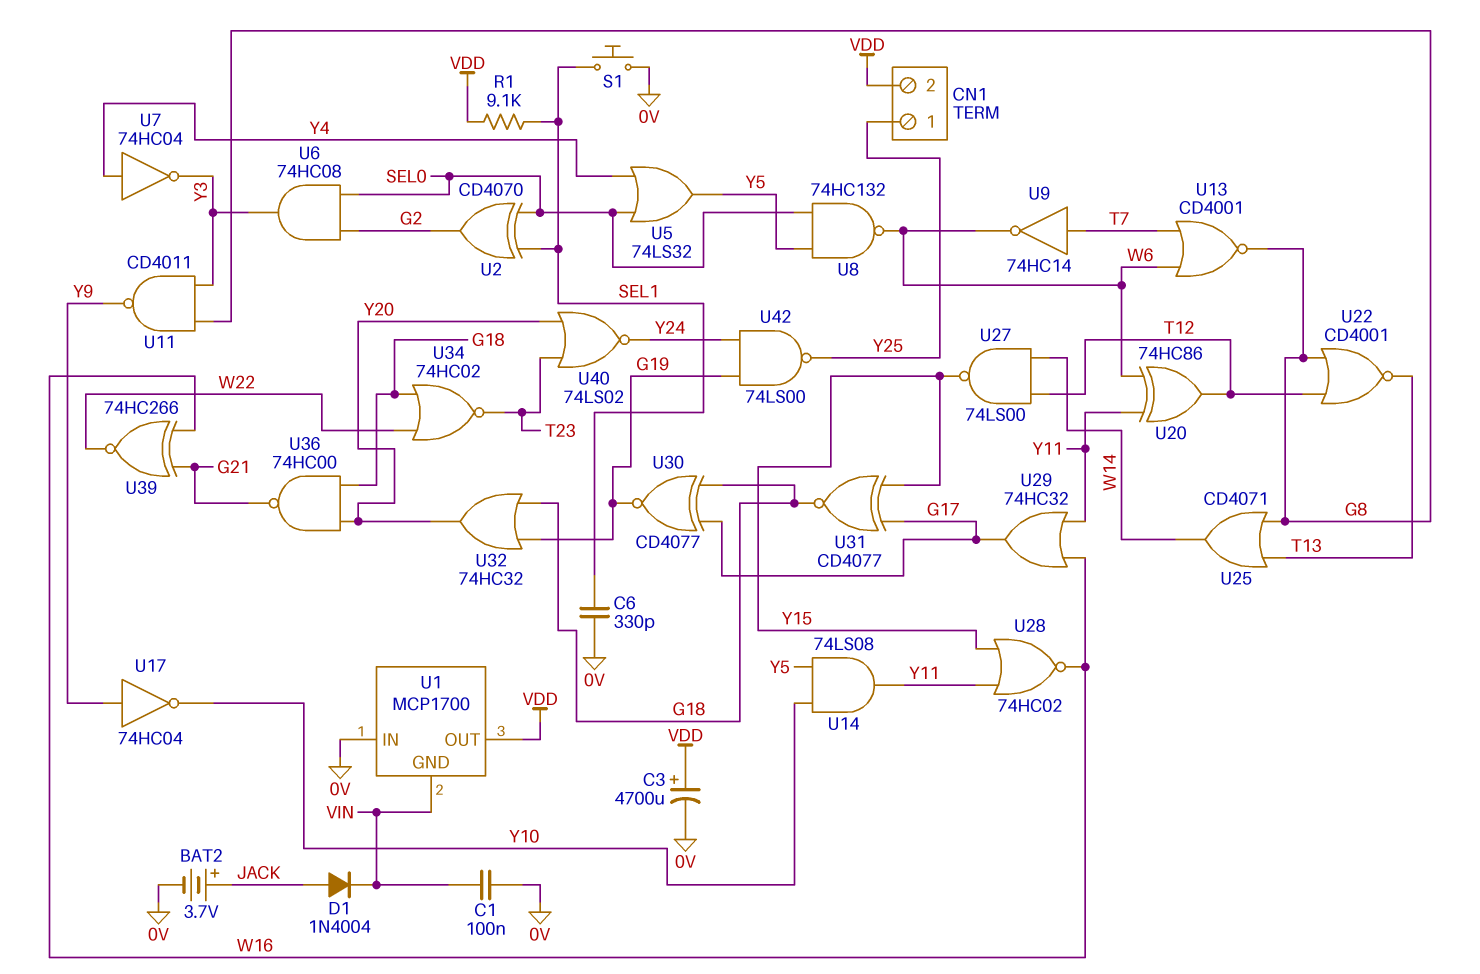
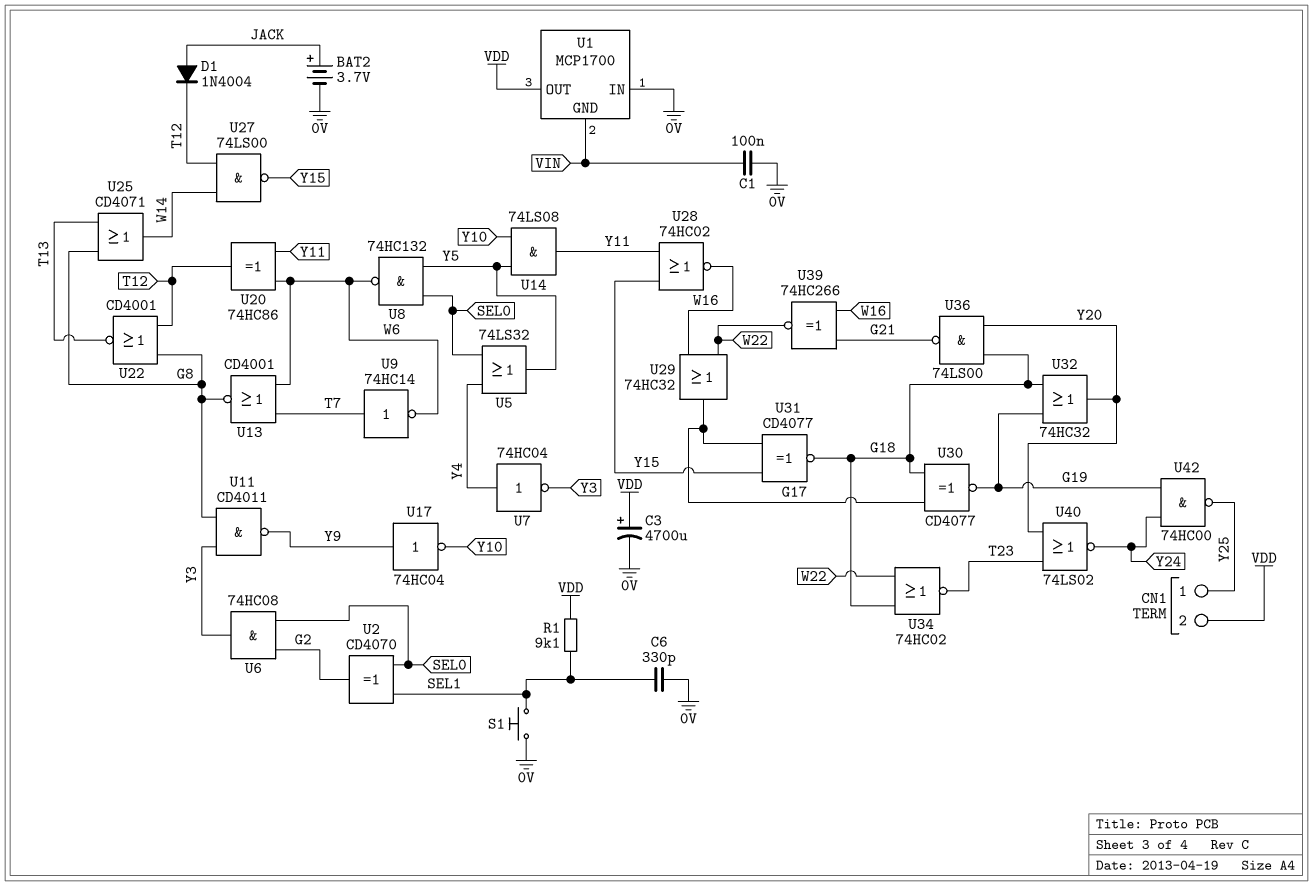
D1: diode 1N4004 (A JACK, K VIN) -> diode 1N4004 (A JACK, K T12)
U29: OR 74HC32 (in W16, in Y11, out G17) -> OR 74HC32 (in W16, in W22, out G17)
U36: NAND 74HC00 (in G18, in Y20, out G21) -> NAND 74LS00 (in G18, in Y20, out G21)
U42: NAND 74LS00 (in G19, in Y24, out Y25) -> NAND 74HC00 (in G19, in Y24, out Y25)

